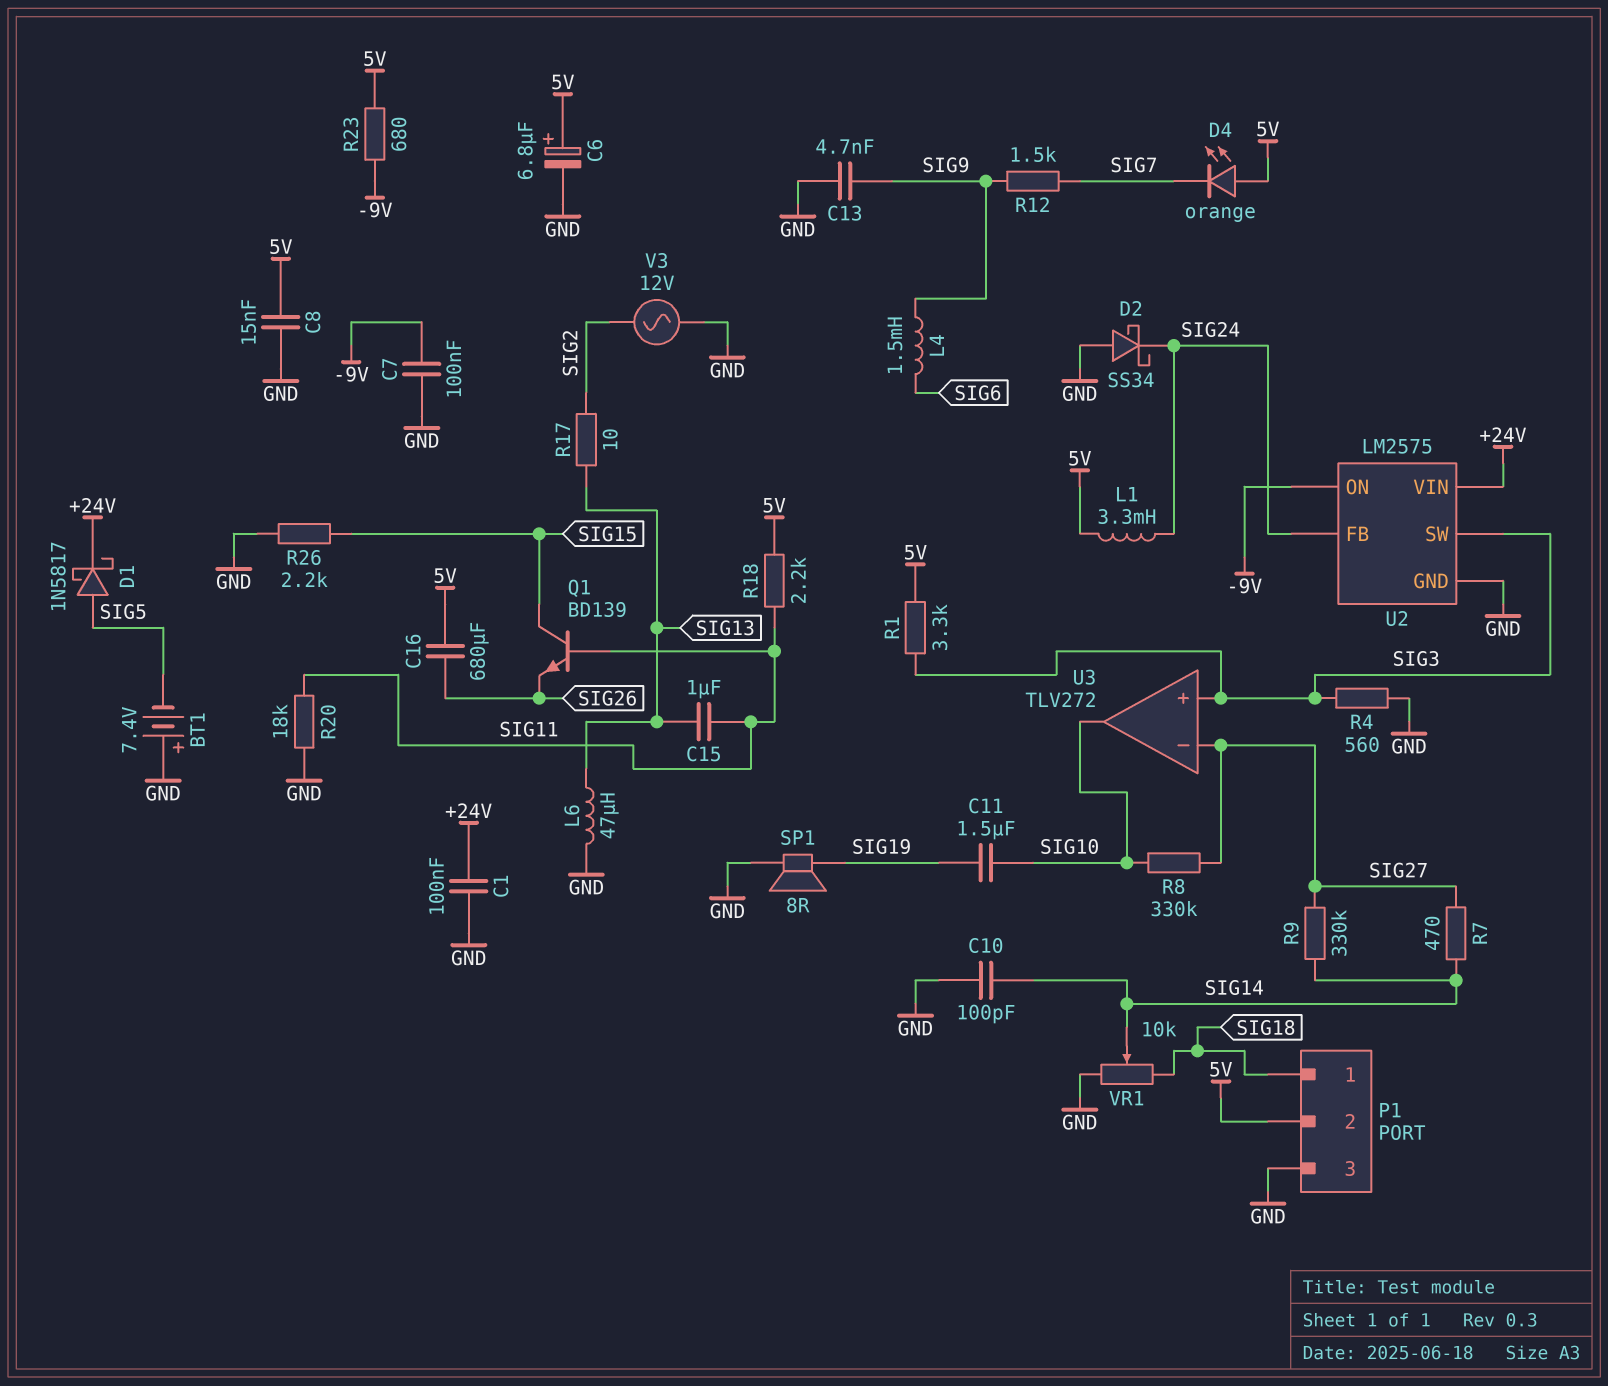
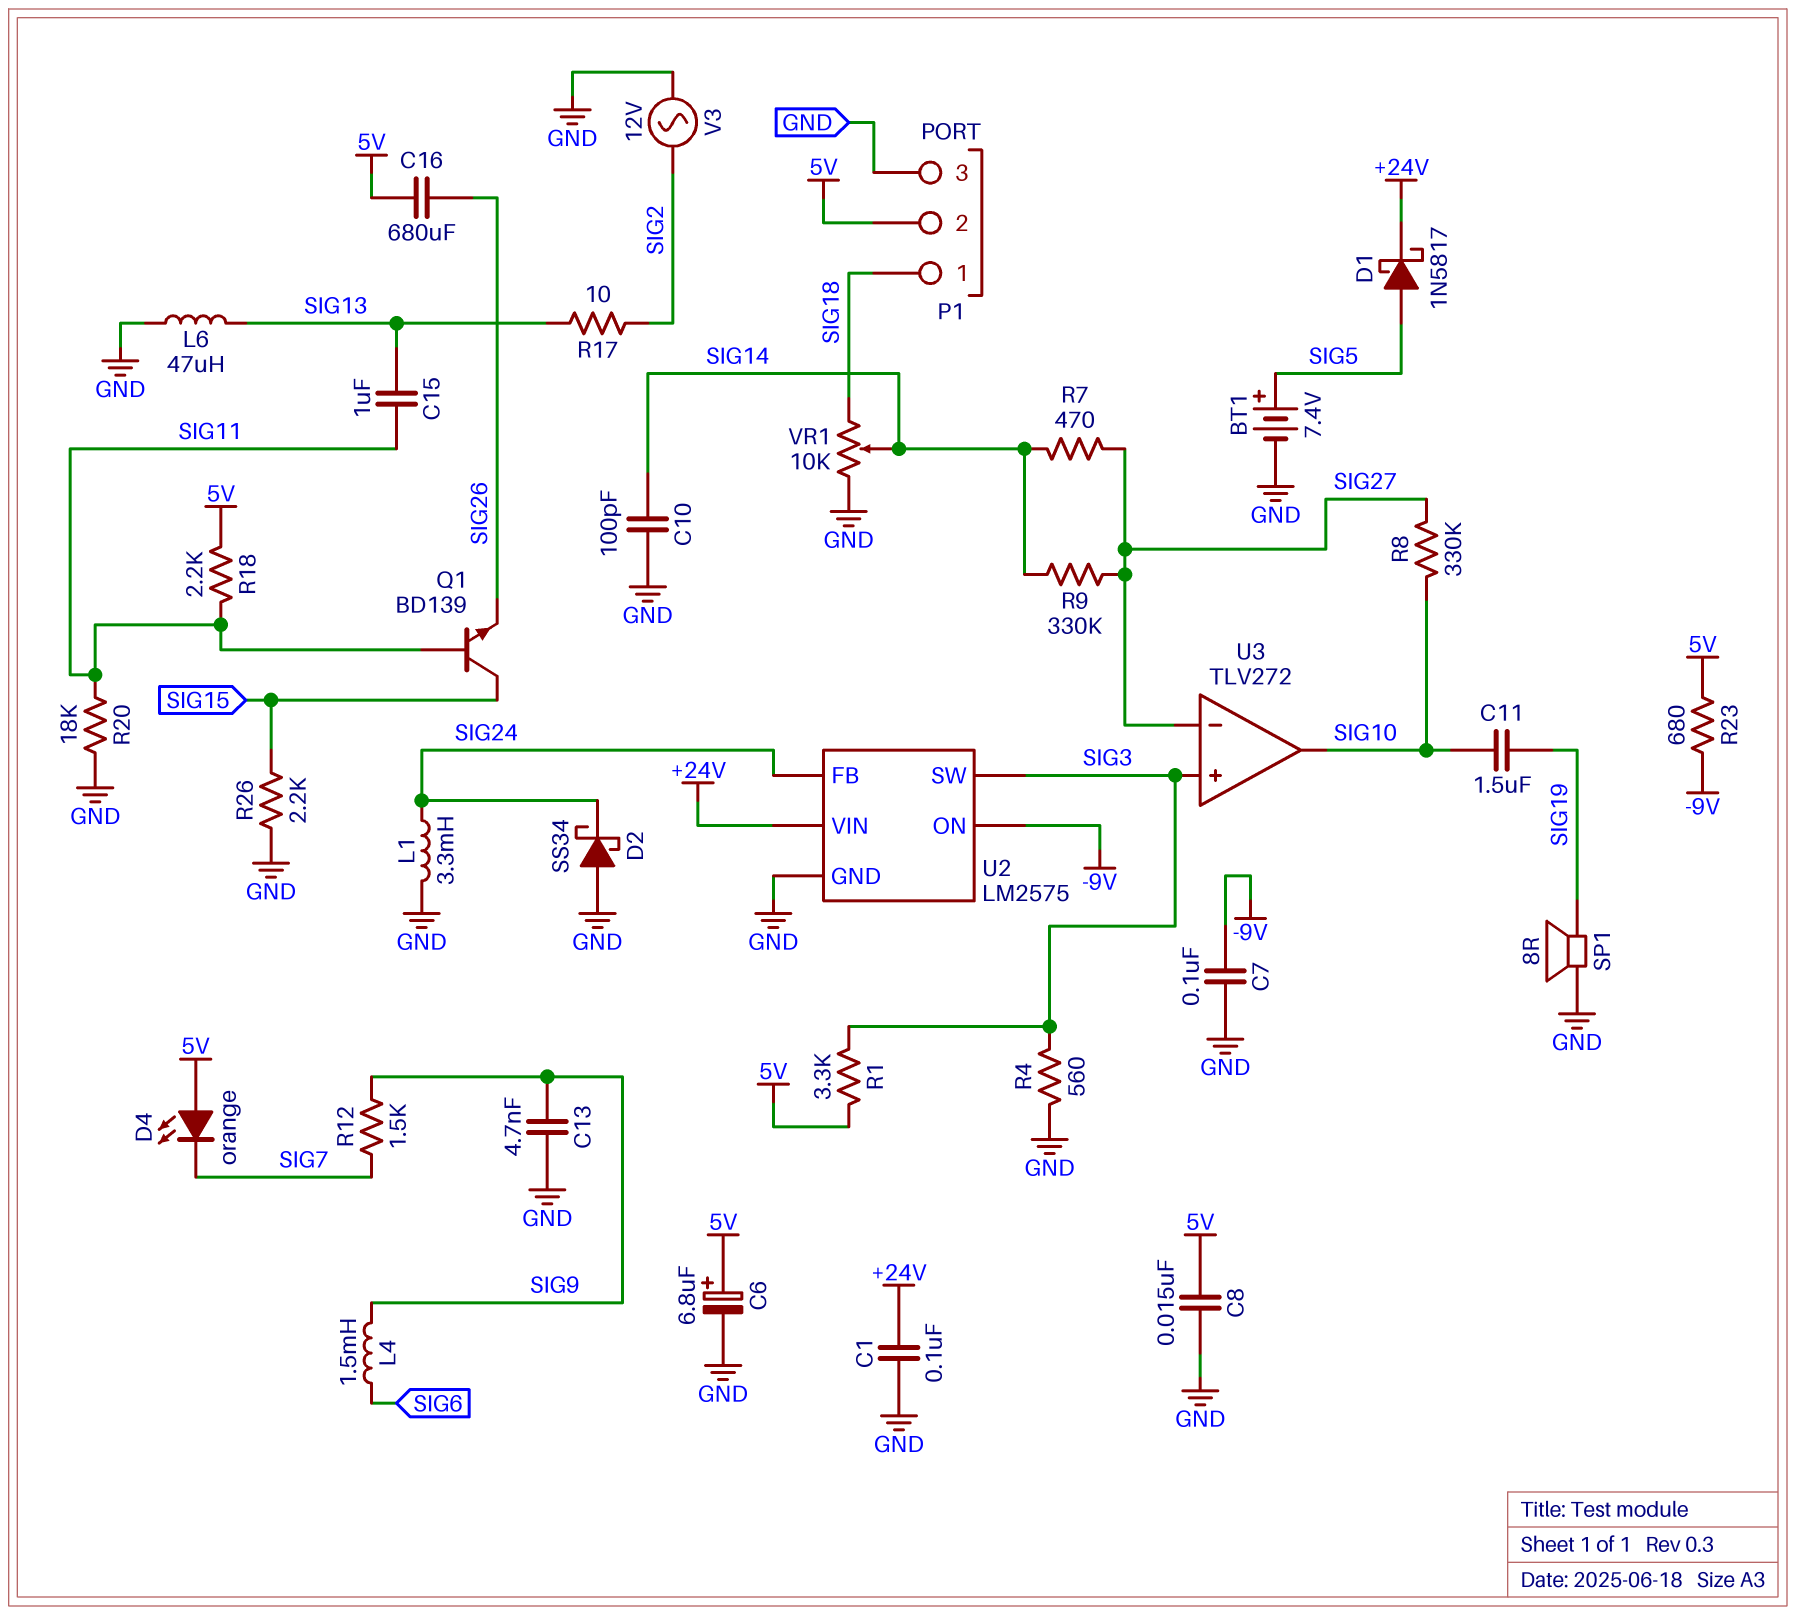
BT1: 7.4V (plus GND, minus SIG5) -> 7.4V (plus SIG5, minus GND)
L1: 3.3mH (5V, SIG24) -> 3.3mH (GND, SIG24)

